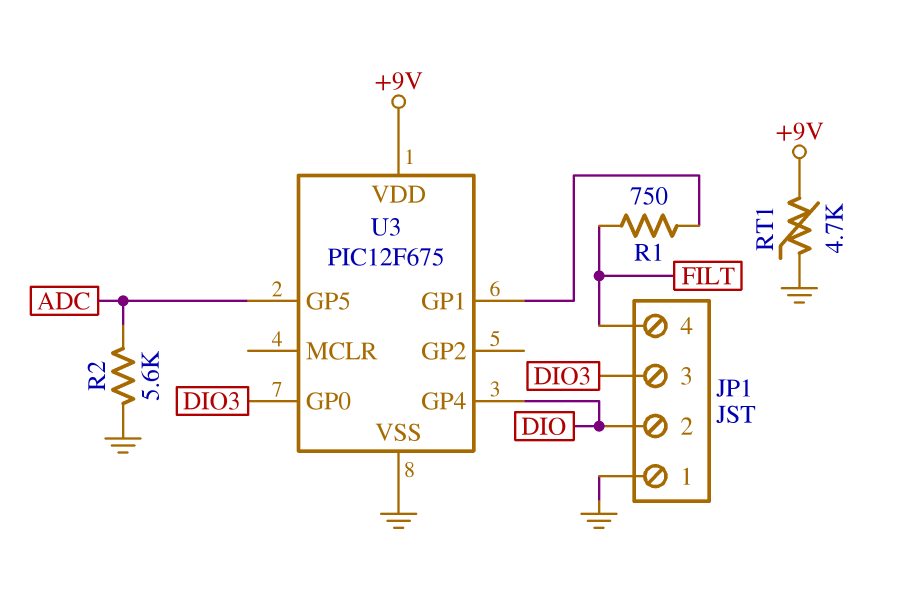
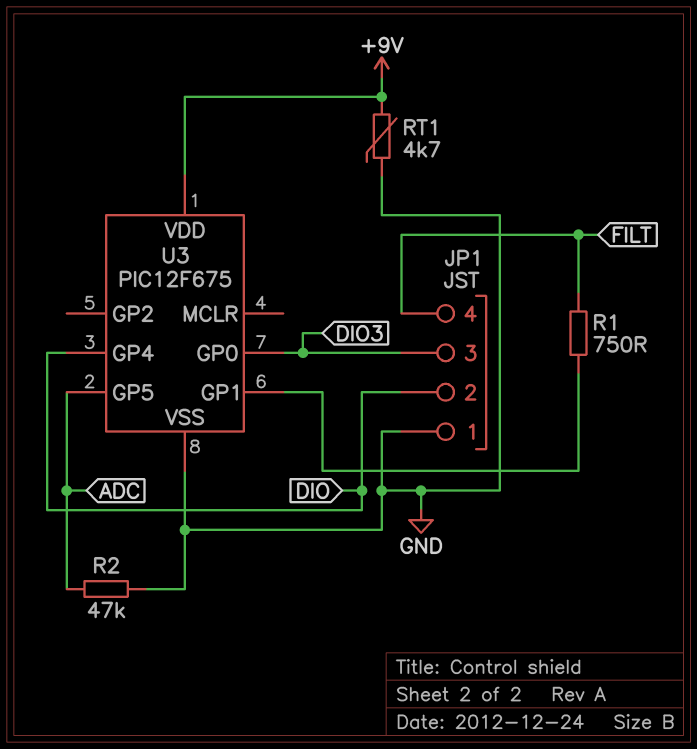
R2: 5.6k (ADC, GND) -> 47k (ADC, GND)

